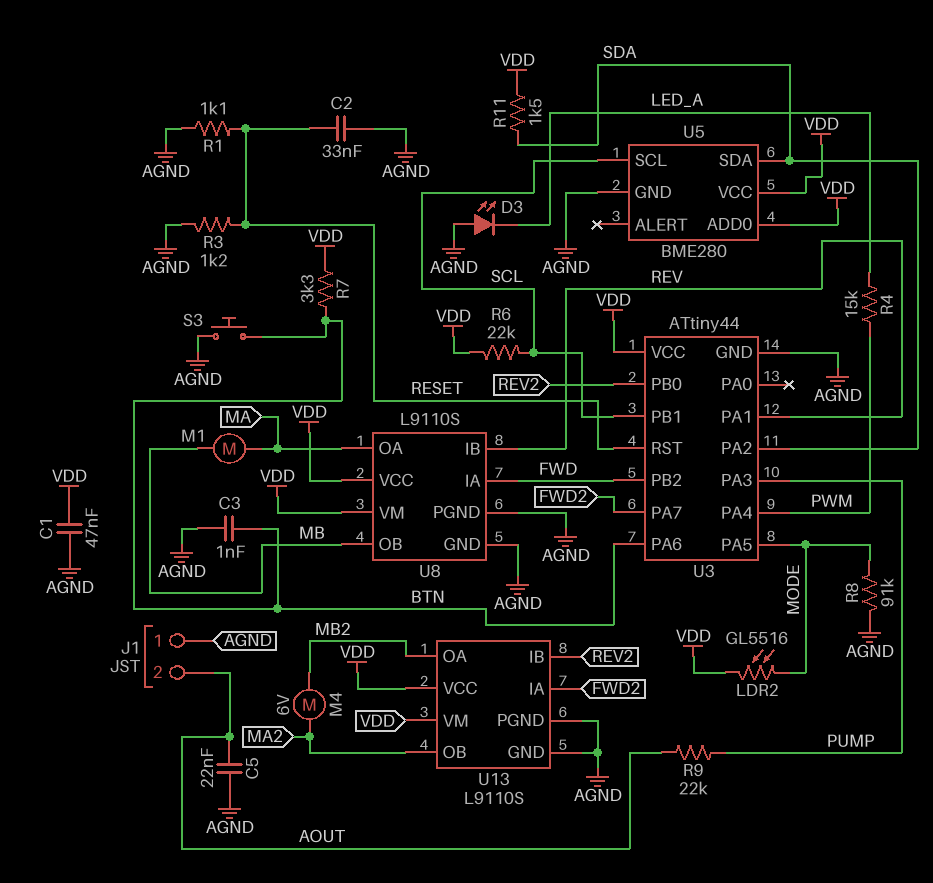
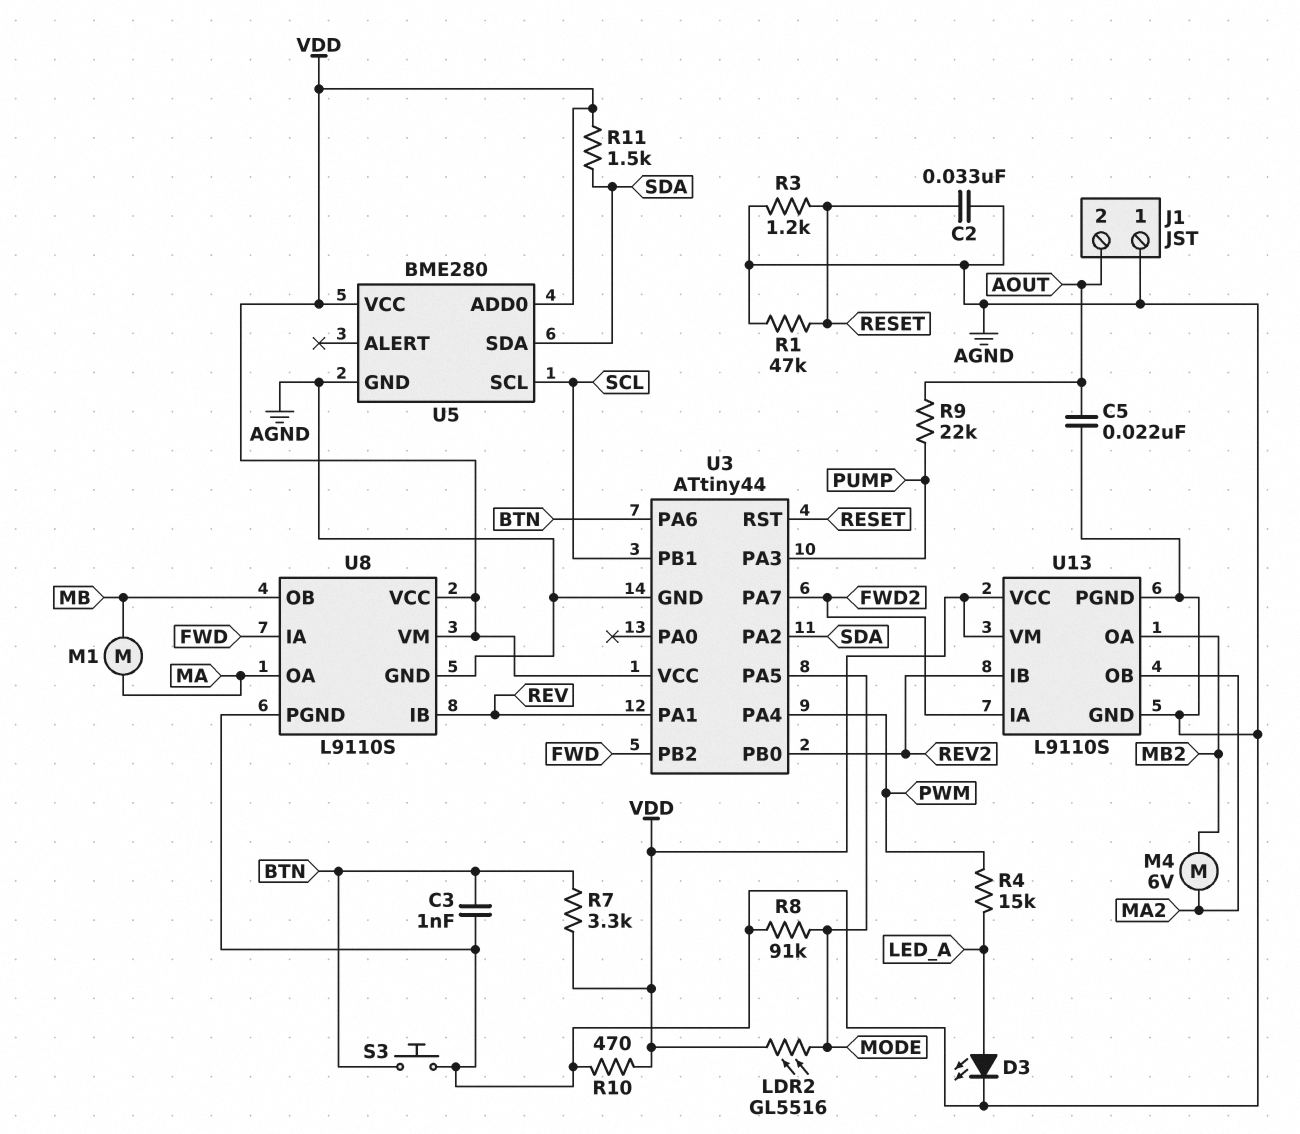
C1: 47nF (AGND, VDD) -> none
D3: LED (A AGND, K LED_A) -> LED (A LED_A, K AGND)
R1: 1.1k (AGND, RESET) -> 47k (AGND, RESET)
R6: 22k (SCL, VDD) -> none
R10: none -> 470 (AGND, VDD)

